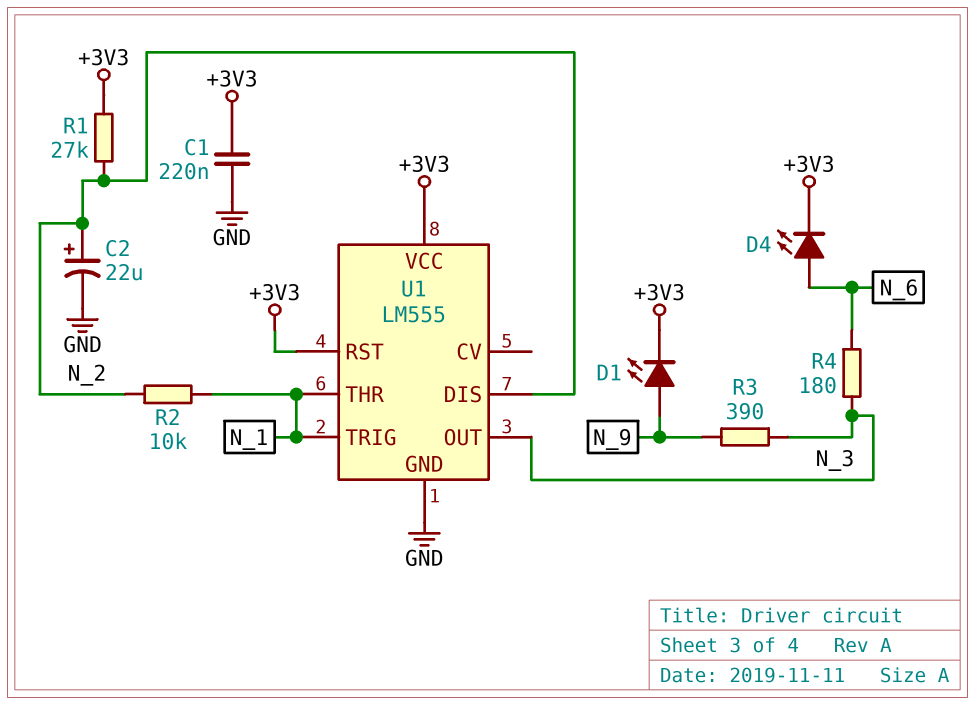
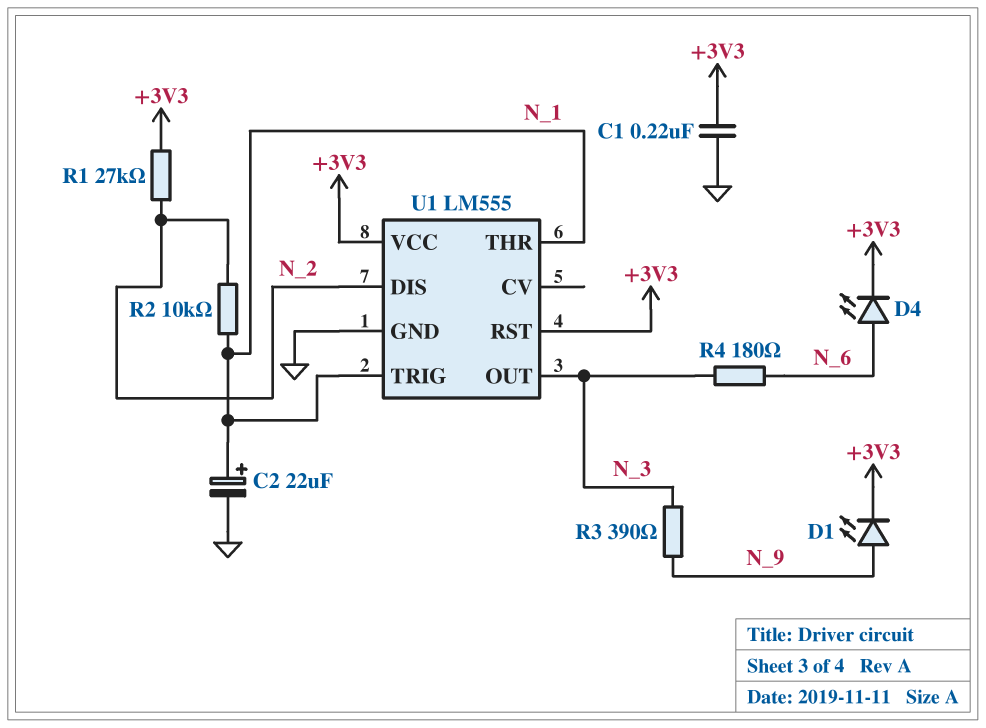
C2: 22uF (plus N_2, minus GND) -> 22uF (plus N_1, minus GND)

